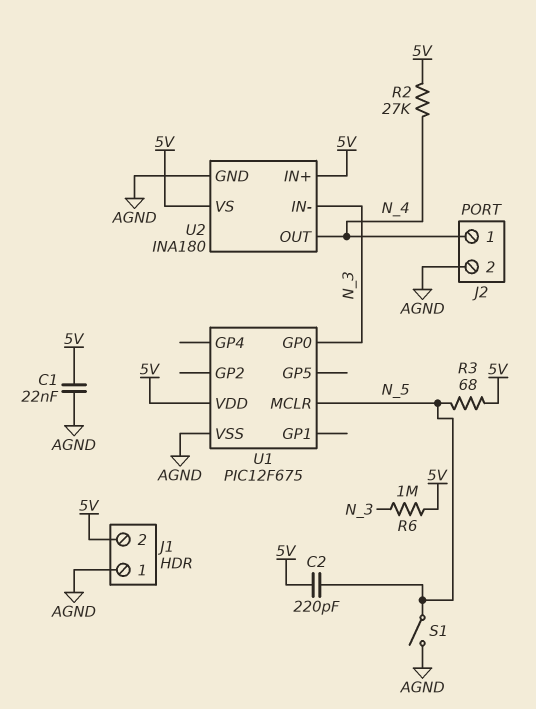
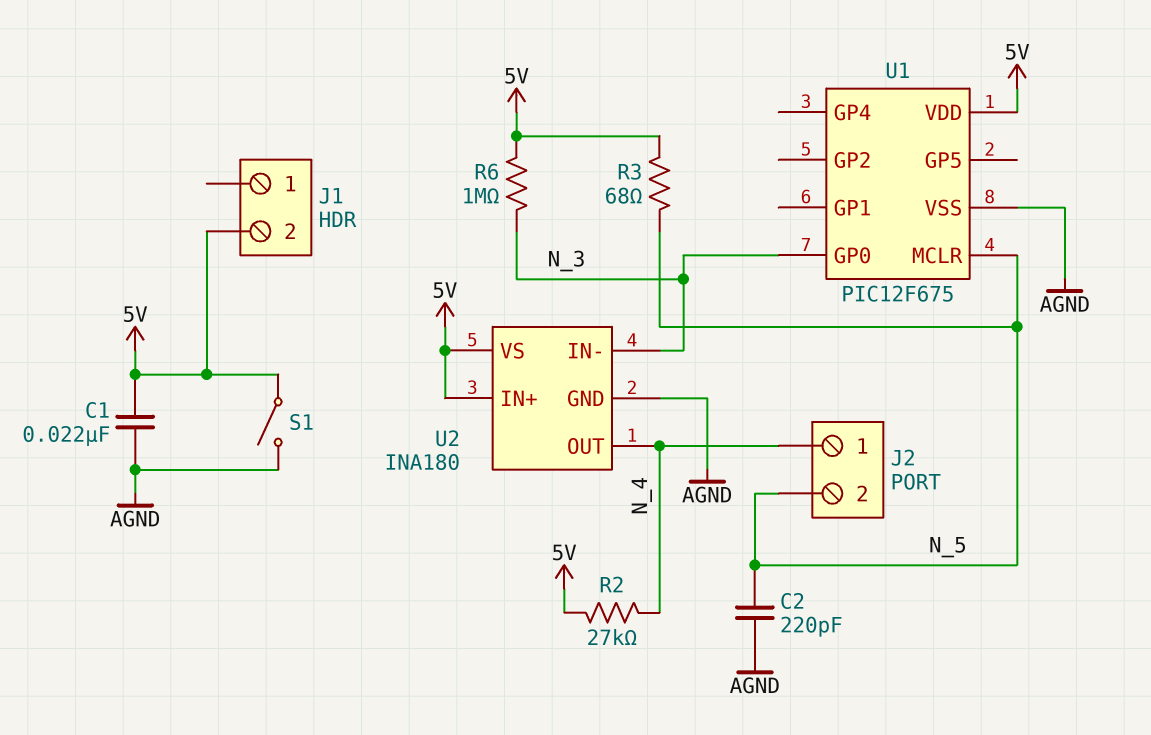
C2: 220pF (5V, N_5) -> 220pF (AGND, N_5)
J1 pin 1: AGND -> none
J2 pin 2: AGND -> N_5
S1: switch (AGND, N_5) -> switch (5V, AGND)

